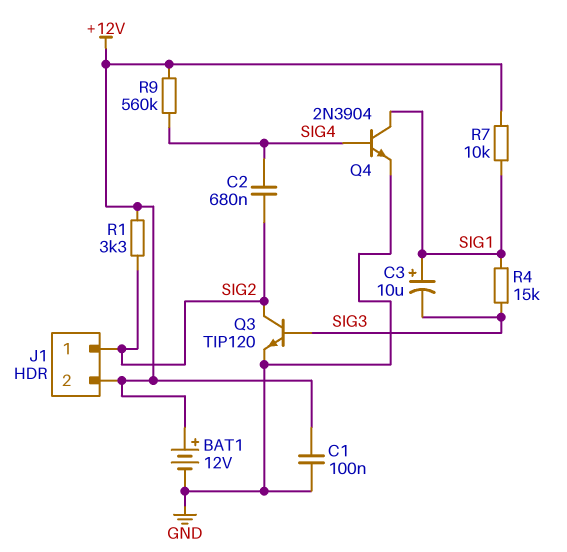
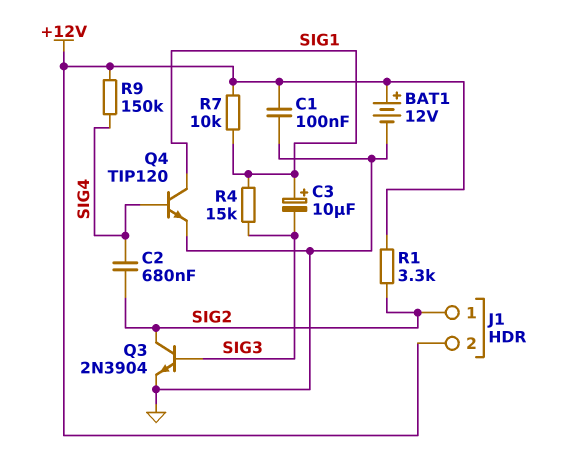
Q3: NPN TIP120 (B SIG3, C SIG2, E GND) -> NPN 2N3904 (B SIG3, C SIG2, E GND)
Q4: NPN 2N3904 (B SIG4, C SIG1, E GND) -> NPN TIP120 (B SIG4, C SIG1, E GND)
R9: 560k (+12V, SIG4) -> 150k (+12V, SIG4)

